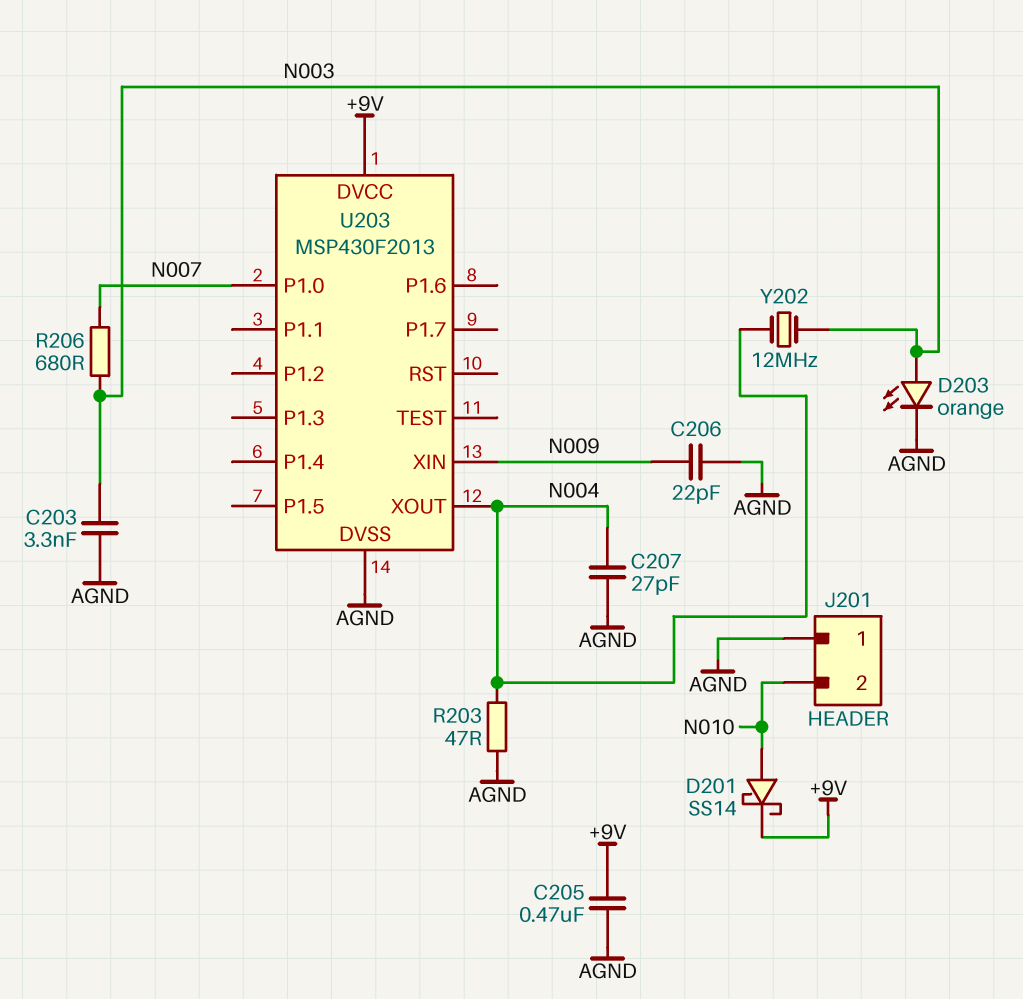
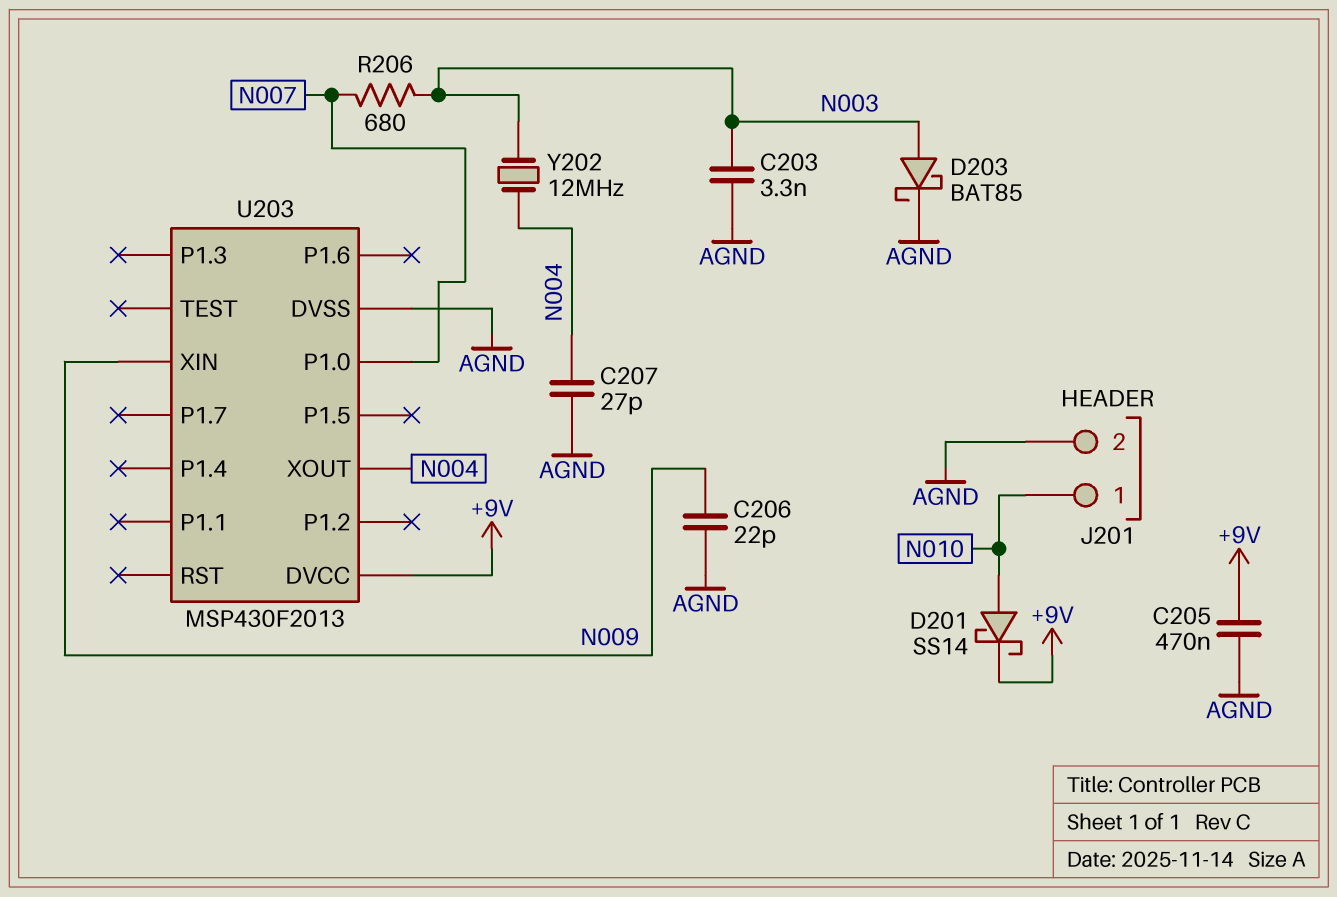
D203: LED orange (A N003, K AGND) -> schottky BAT85 (A N003, K AGND)
J201 pin 1: AGND -> N010
J201 pin 2: N010 -> AGND
R203: 47 (AGND, N004) -> none

